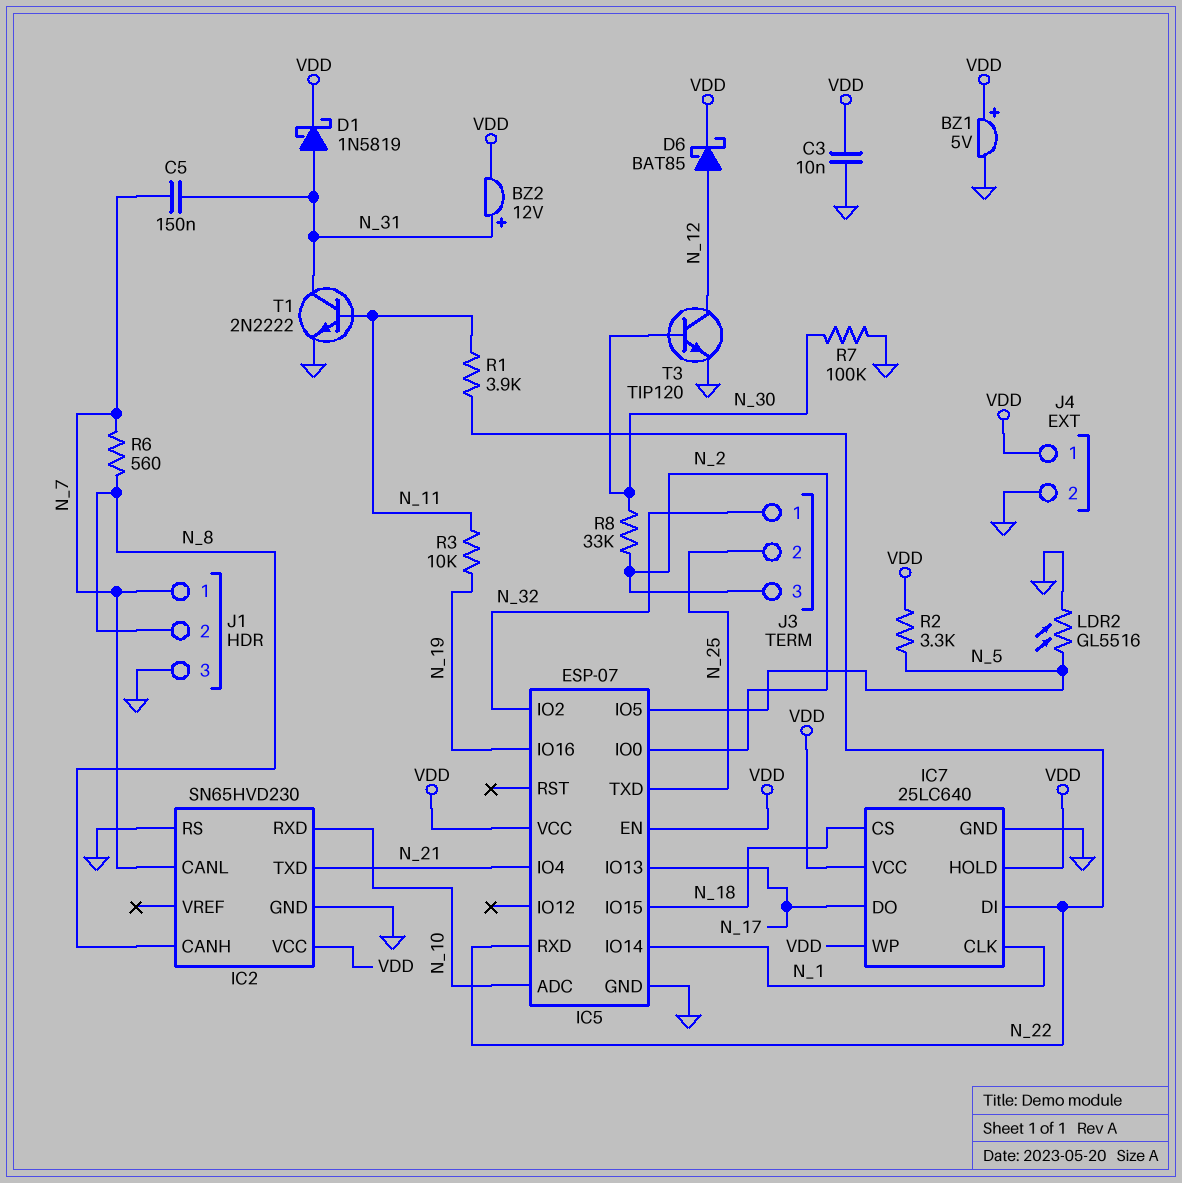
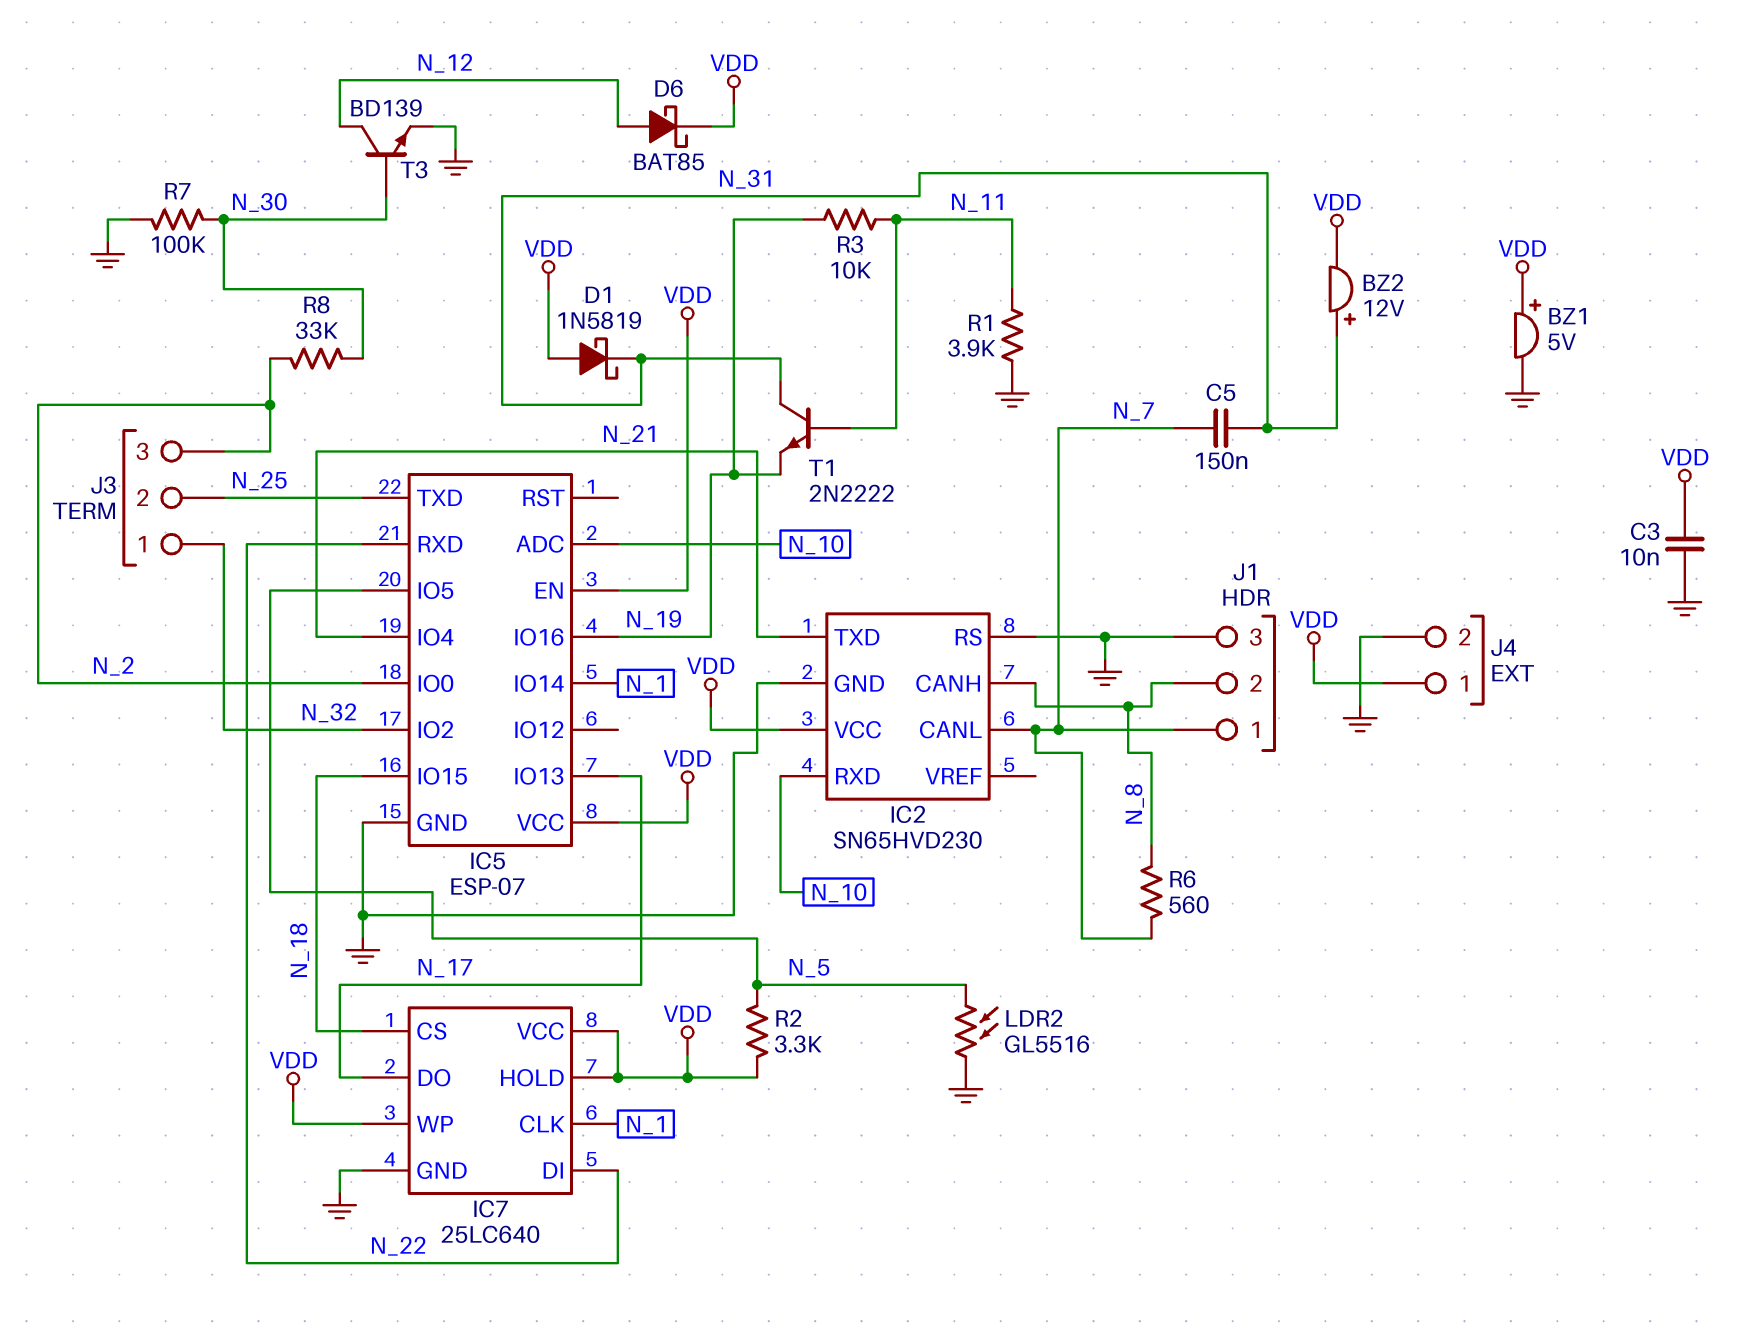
D1: schottky 1N5819 (A N_31, K VDD) -> schottky 1N5819 (A VDD, K N_31)
R1: 3.9k (N_11, N_22) -> 3.9k (GND, N_11)
T1: NPN 2N2222 (B N_11, C N_31, E GND) -> NPN 2N2222 (B N_11, C N_31, E N_19)
T3: NPN TIP120 (B N_30, C N_12, E GND) -> NPN BD139 (B N_30, C N_12, E GND)

